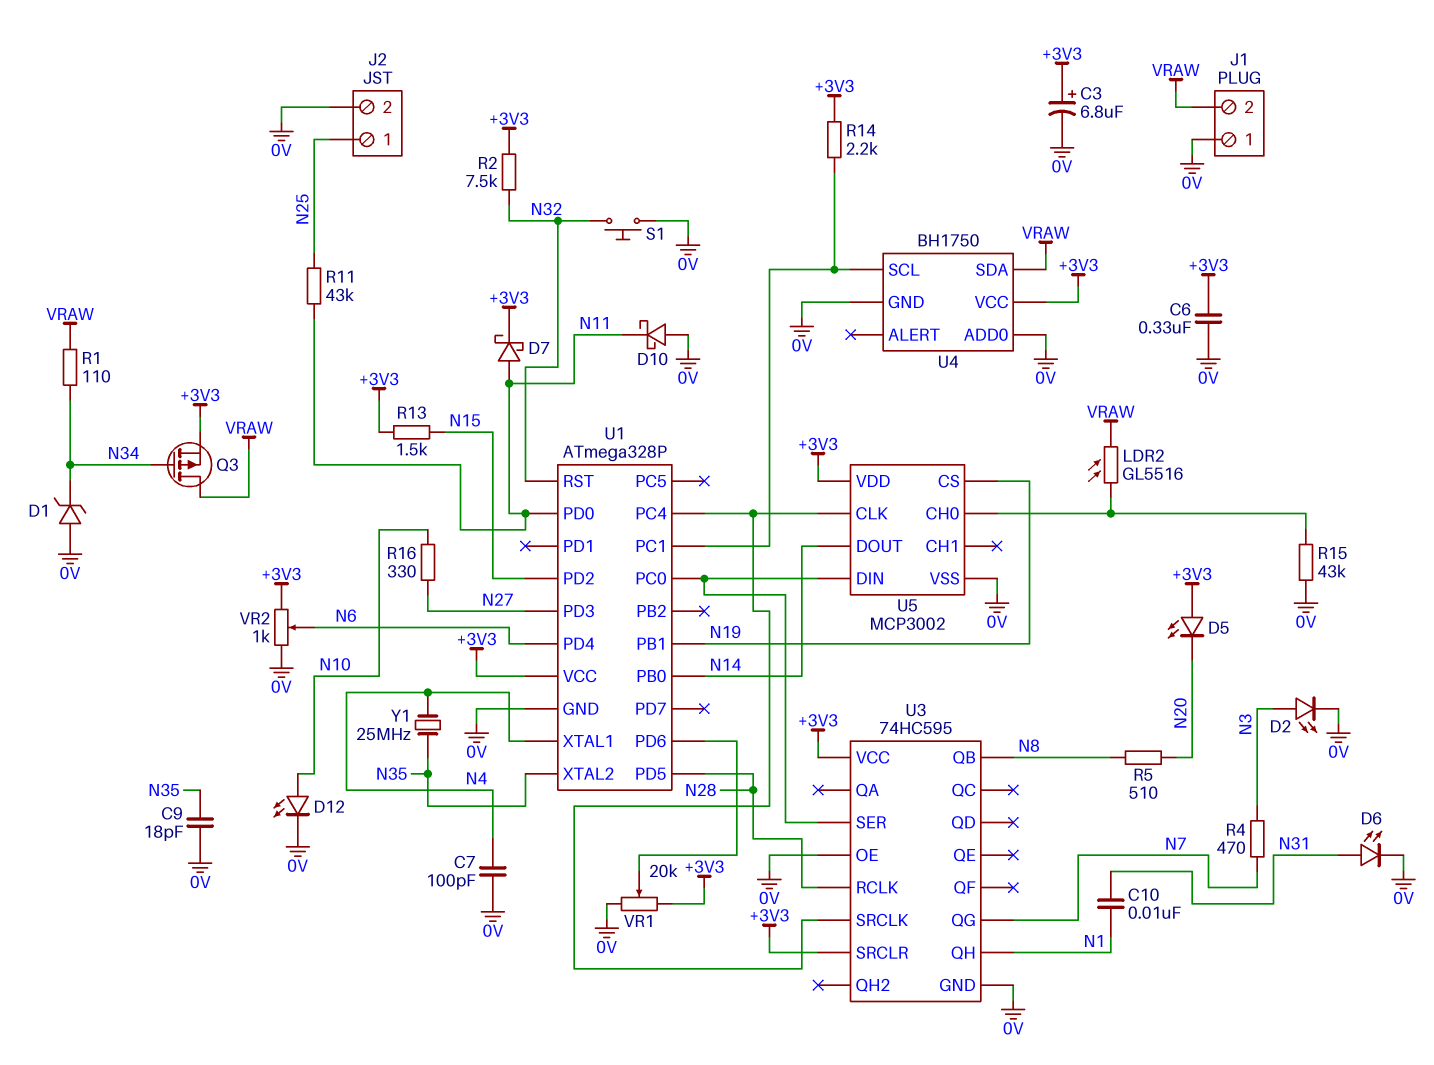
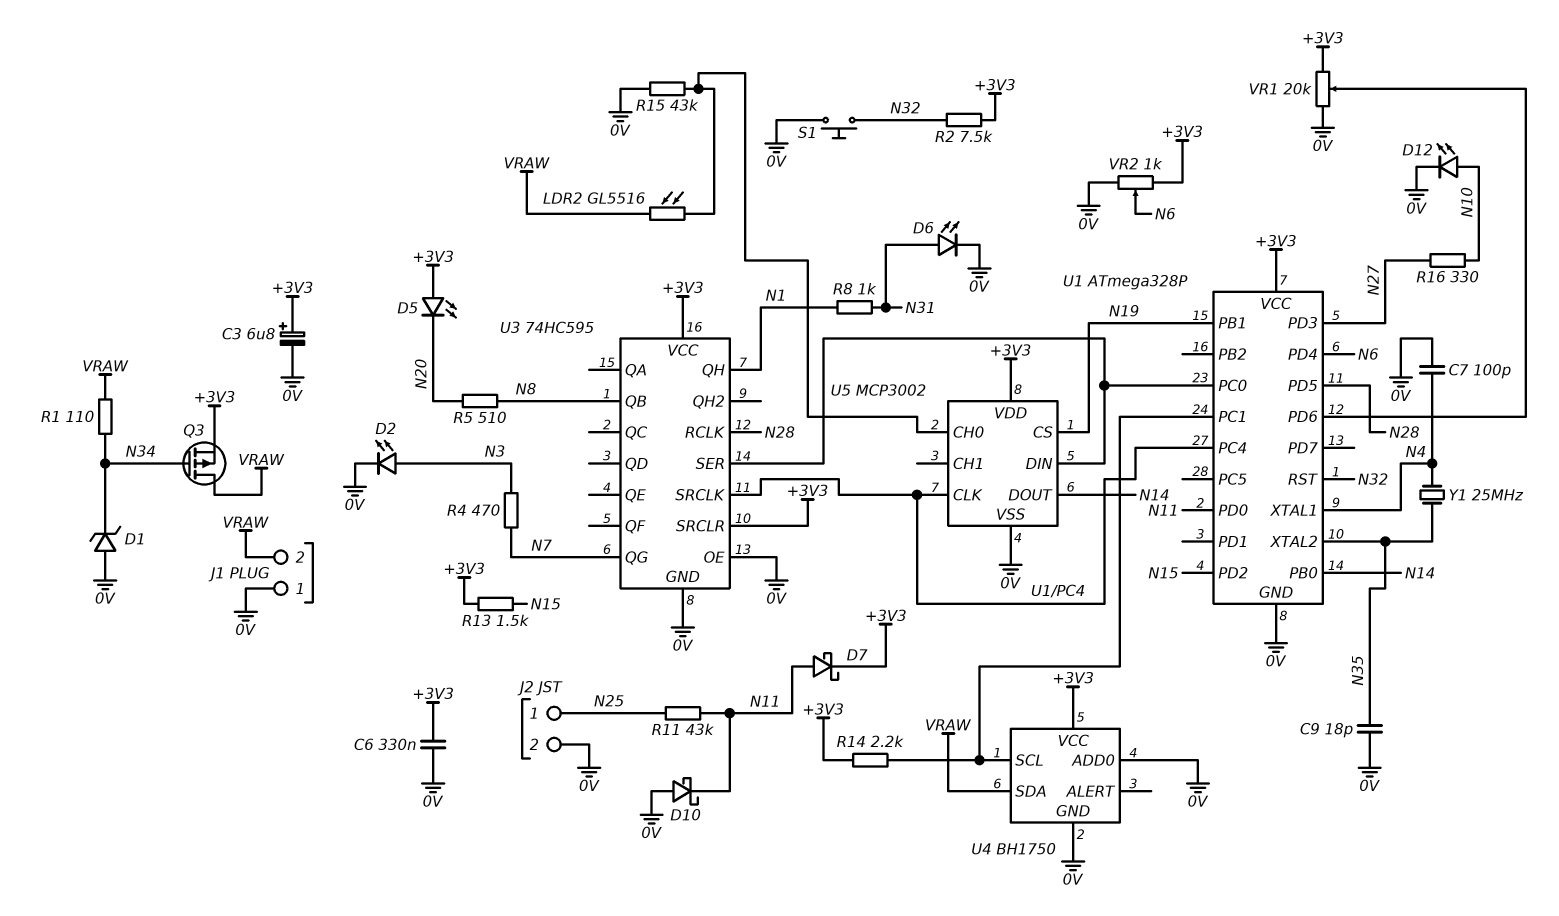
C10: 10nF (N1, N31) -> none
R8: none -> 1k (N1, N31)

